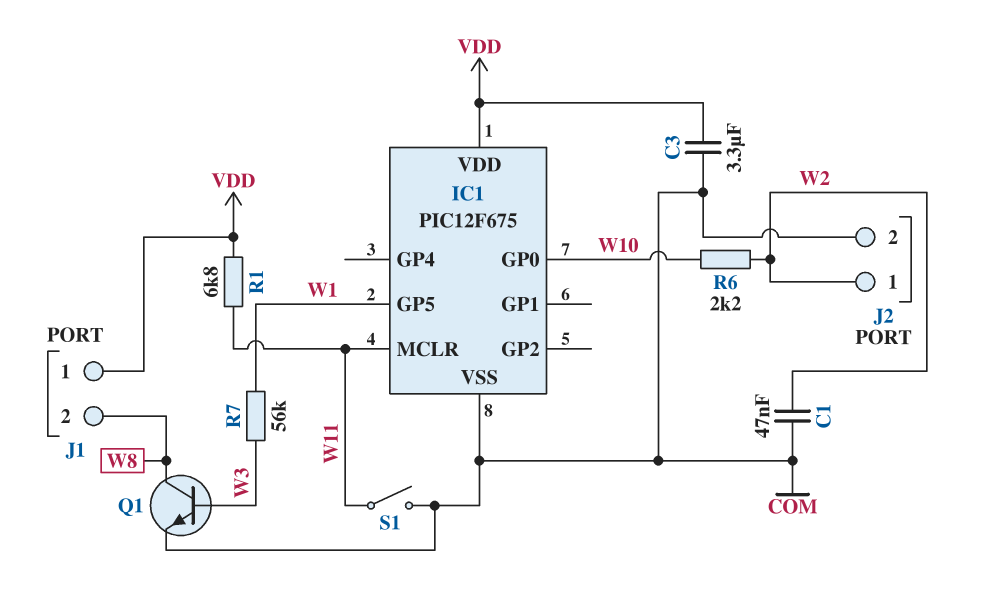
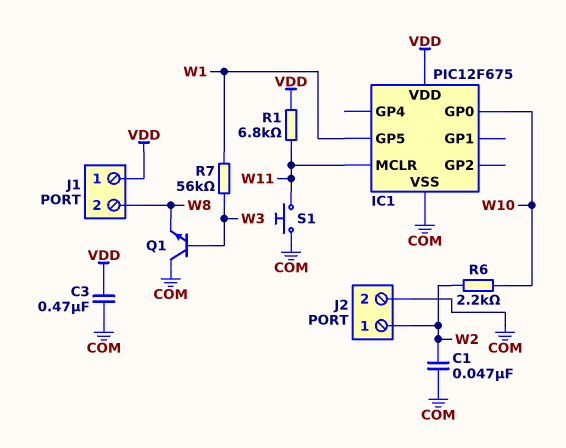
C3: 3.3uF (COM, VDD) -> 470nF (COM, VDD)
Q1: NPN (B W3, C W8, E COM) -> NPN (B W3, C COM, E W8)
S1: switch (COM, W11) -> button (COM, W11)

